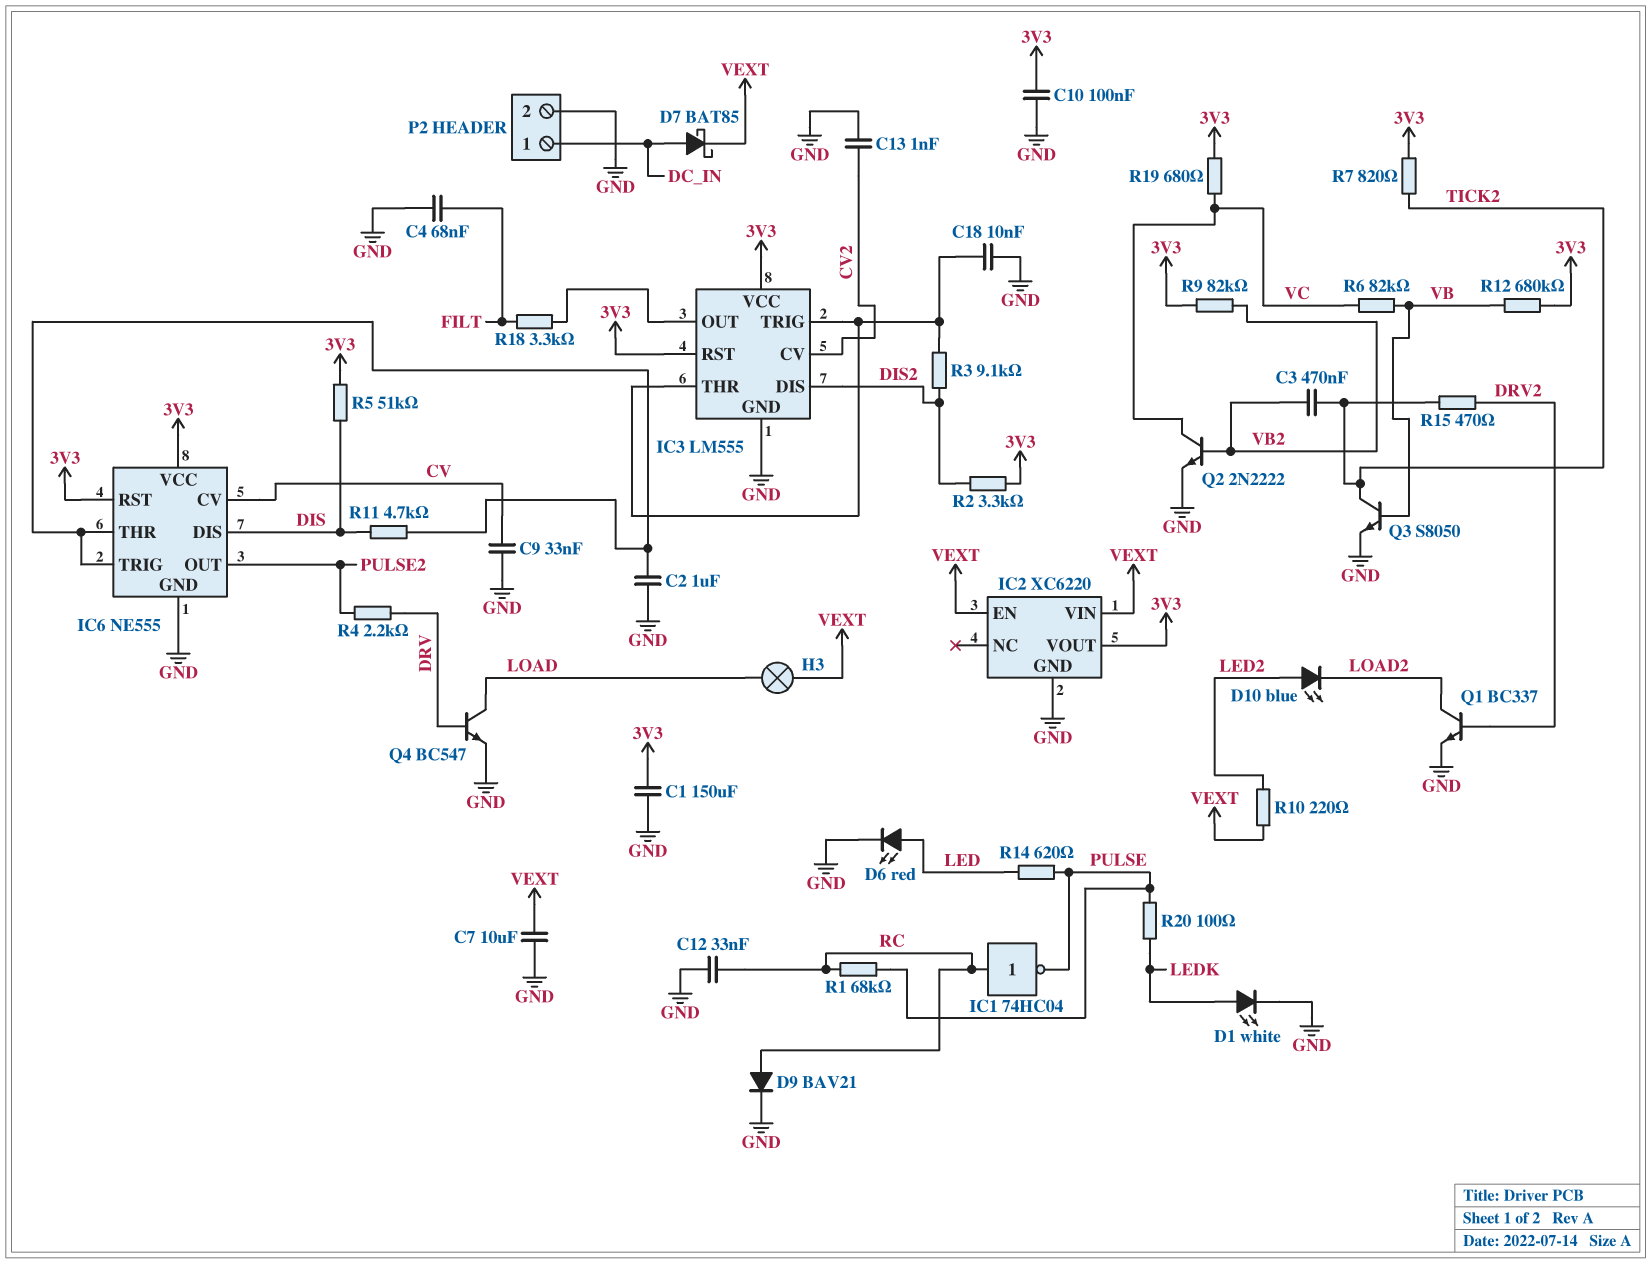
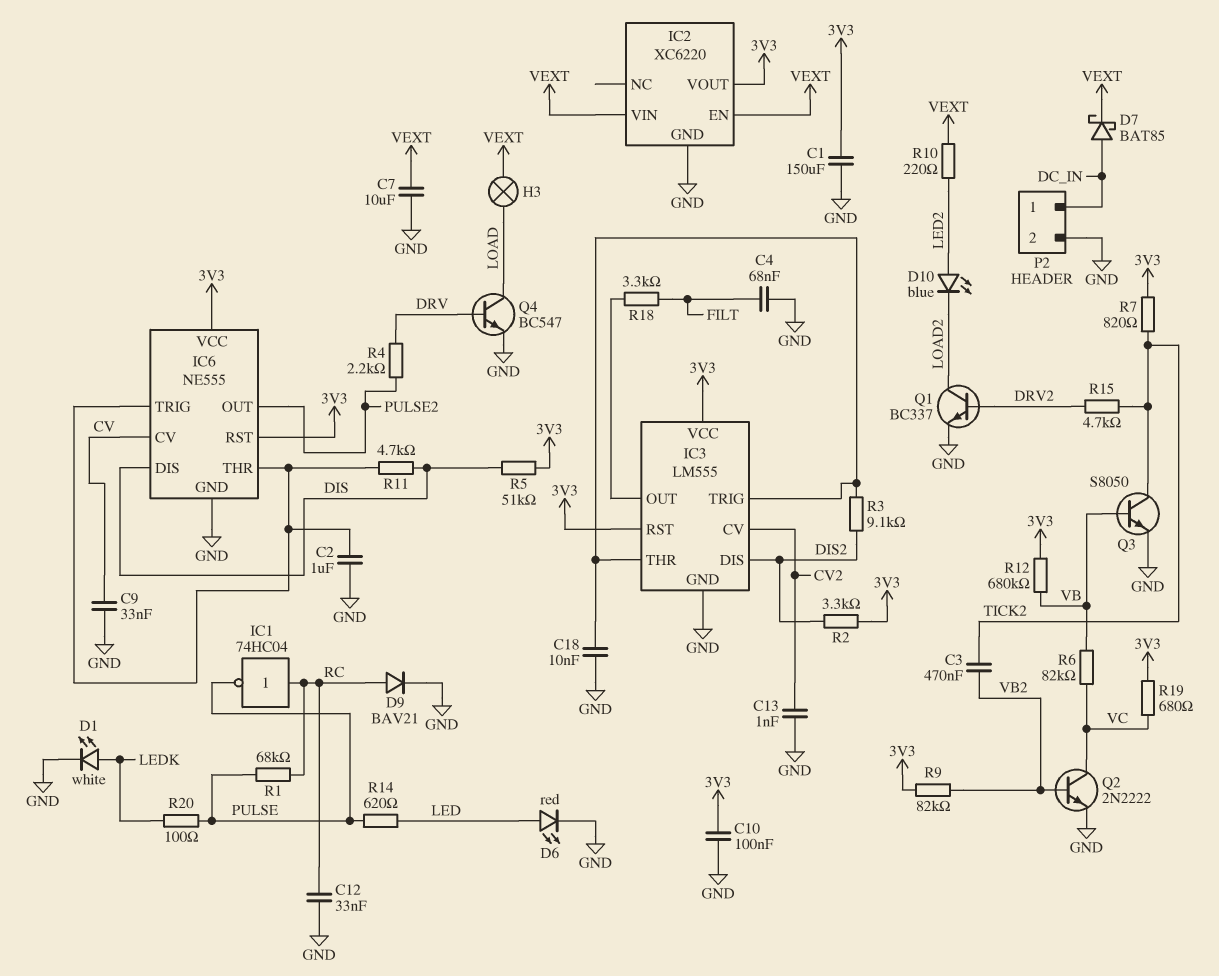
R15: 470 (DRV2, TICK2) -> 4.7k (DRV2, TICK2)

